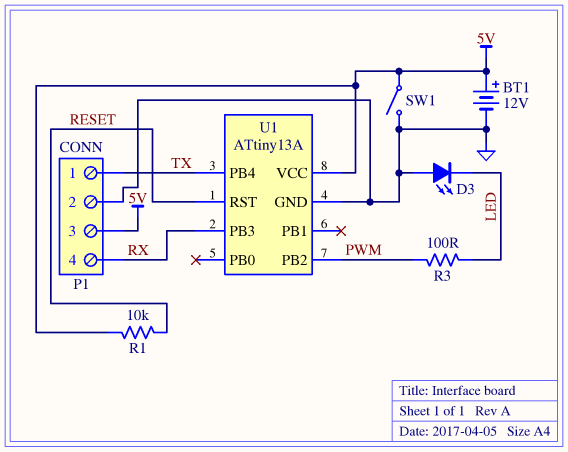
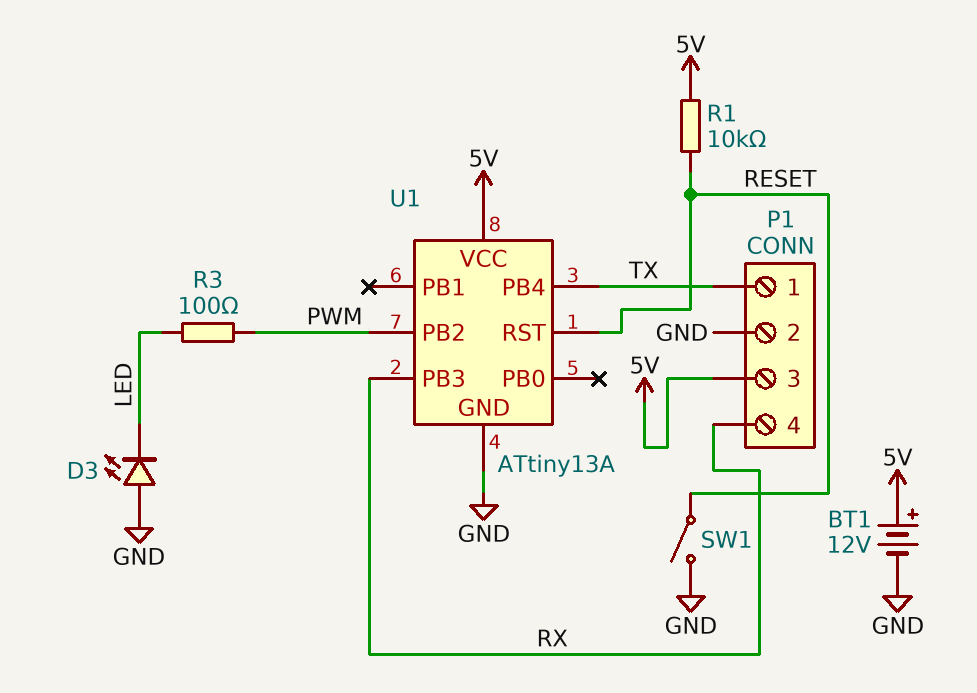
SW1: switch (5V, GND) -> switch (GND, RESET)

